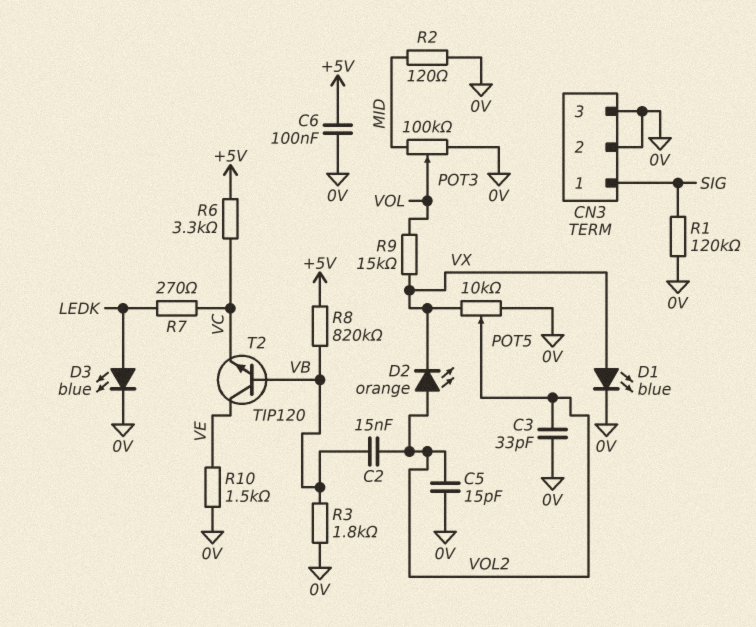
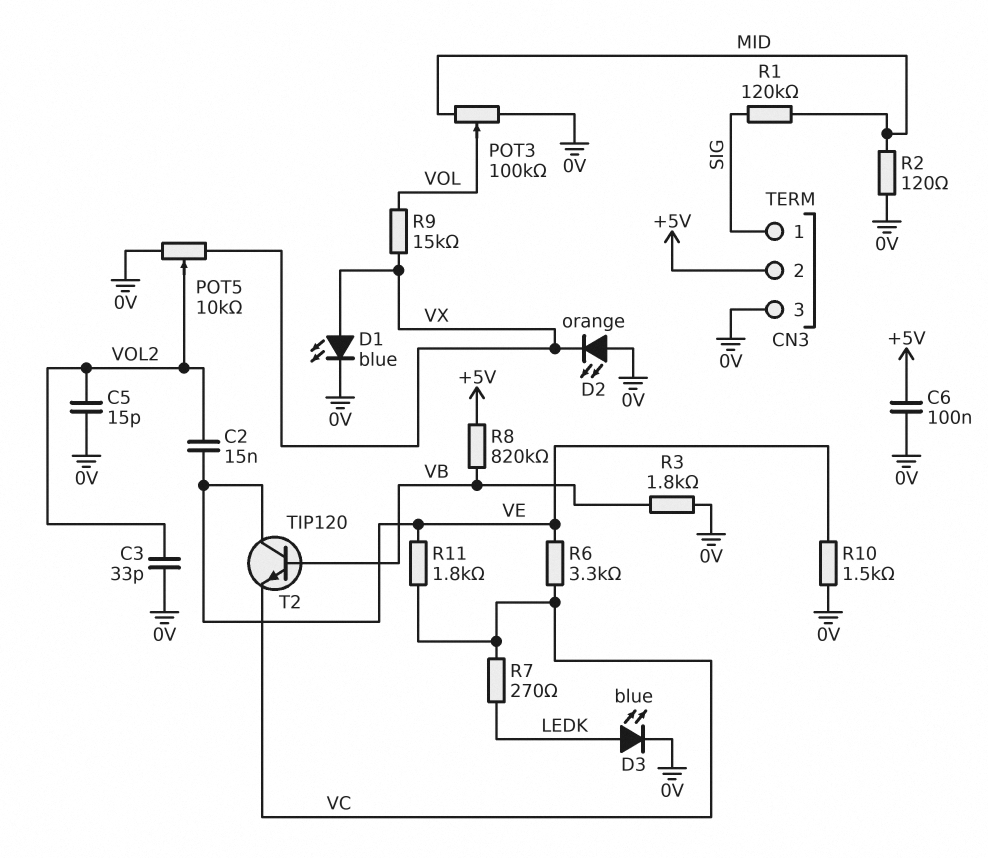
C2: 15nF (VB, VOL2) -> 15nF (VE, VOL2)
CN3 pin 2: 0V -> +5V
D2: LED orange (A VOL2, K VX) -> LED orange (A 0V, K VX)
R1: 120k (0V, SIG) -> 120k (MID, SIG)
R6: 3.3k (+5V, VC) -> 3.3k (VC, VE)
R11: none -> 1.8k (VC, VE)

